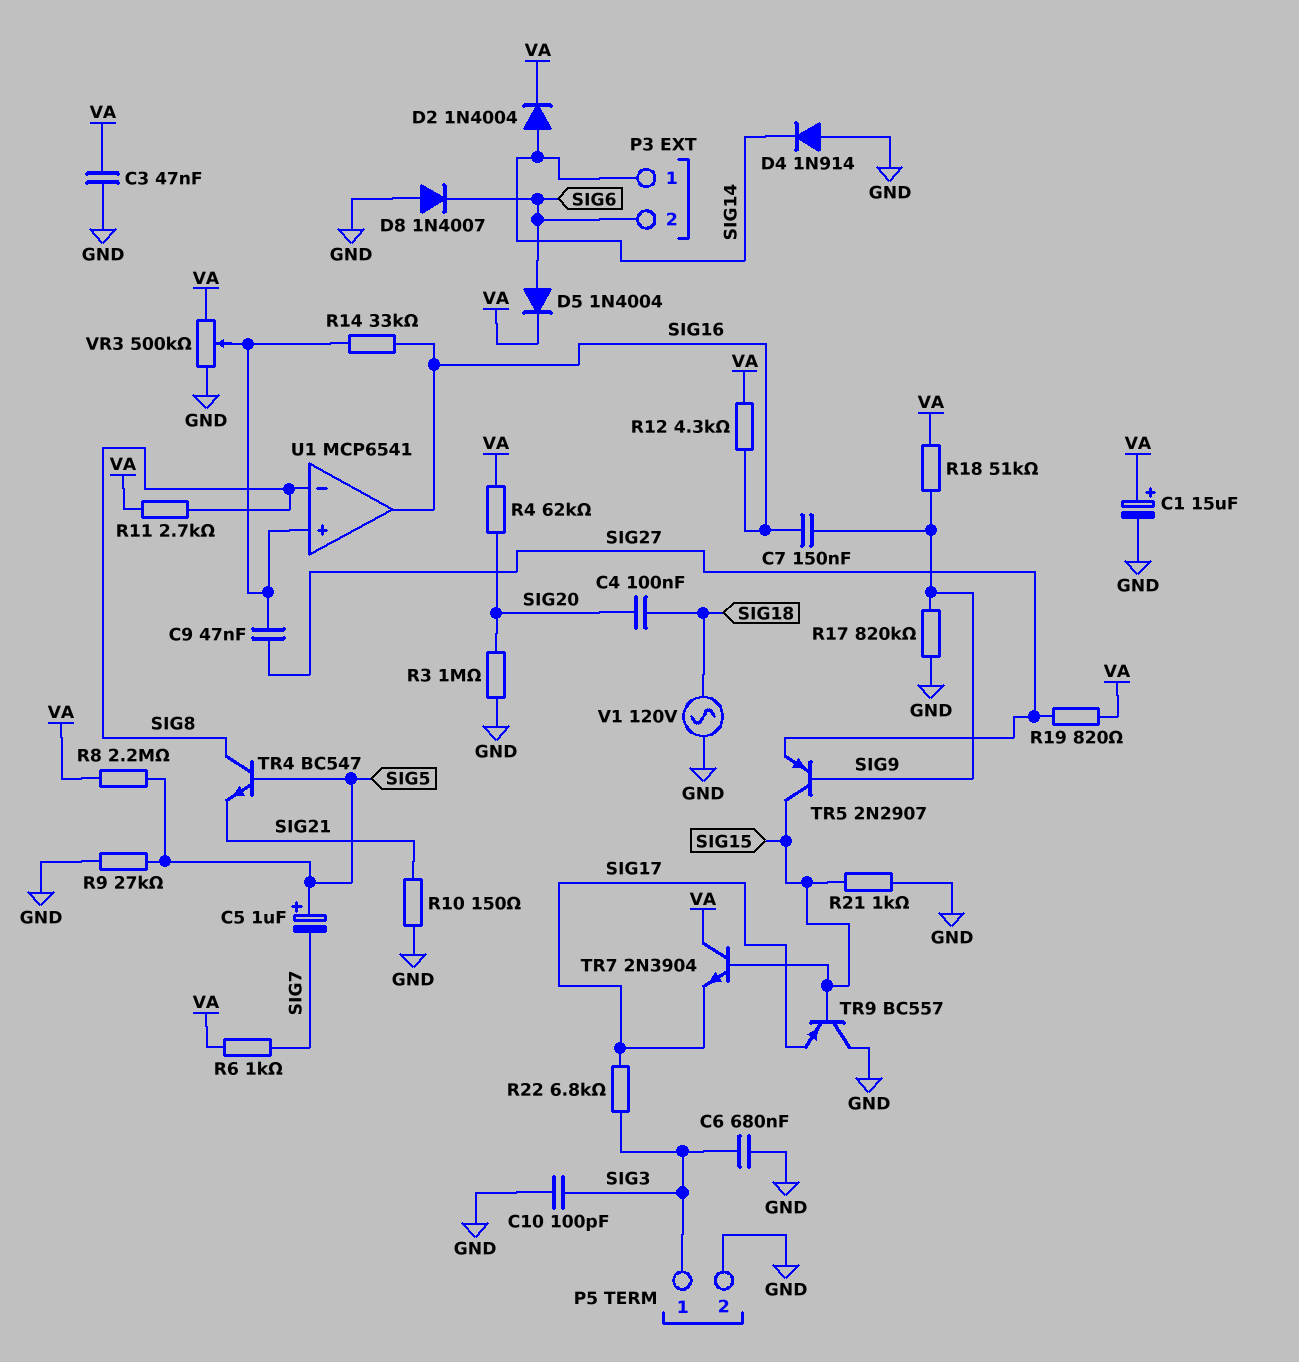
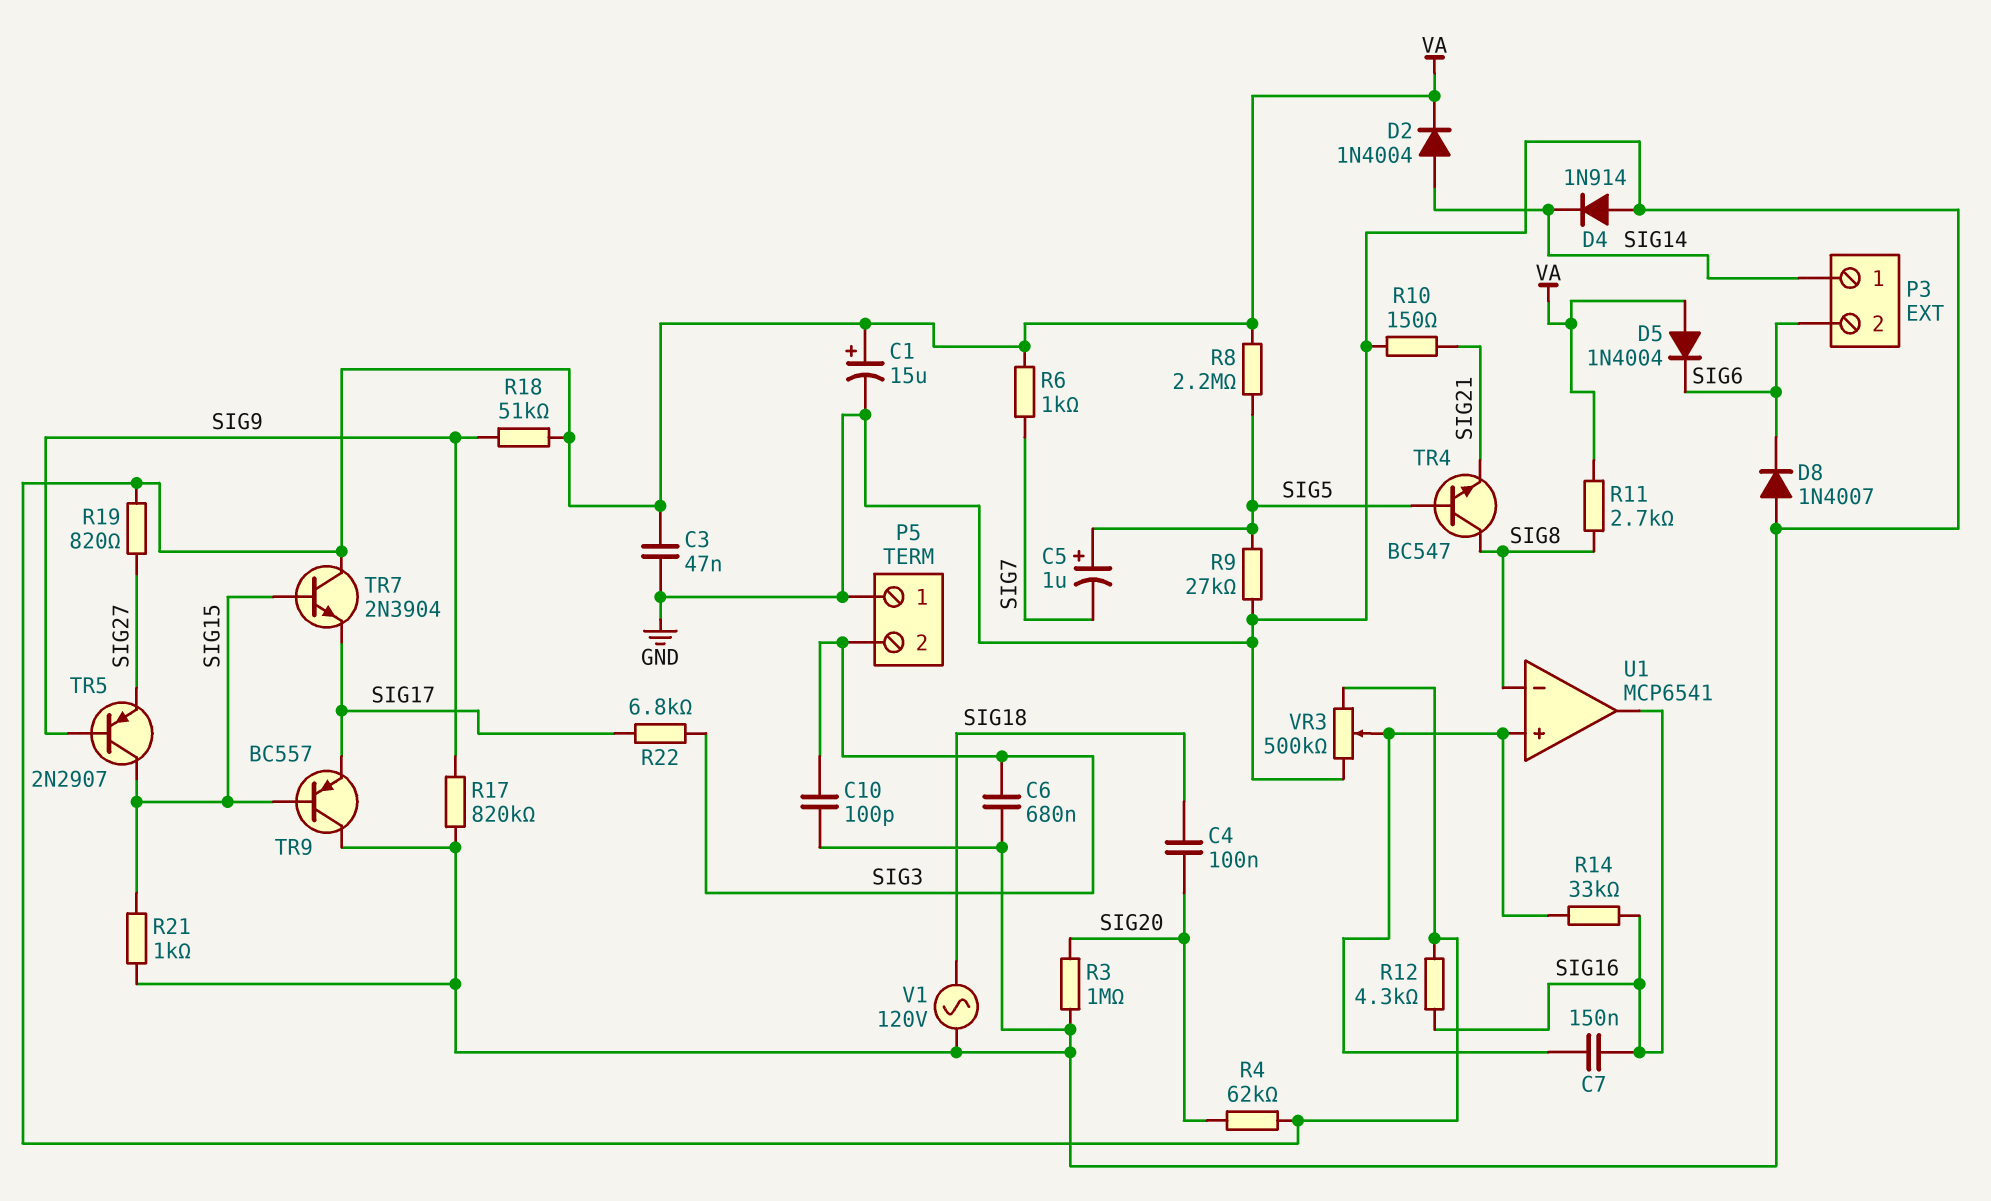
C7: 150nF (SIG9, SIG16) -> 150nF (SIG16, U1/in+)
C9: 47nF (SIG27, U1/in+) -> none
D5: diode 1N4004 (A SIG6, K VA) -> diode 1N4004 (A VA, K SIG6)
P5 pin 1: SIG3 -> GND
P5 pin 2: GND -> SIG3

